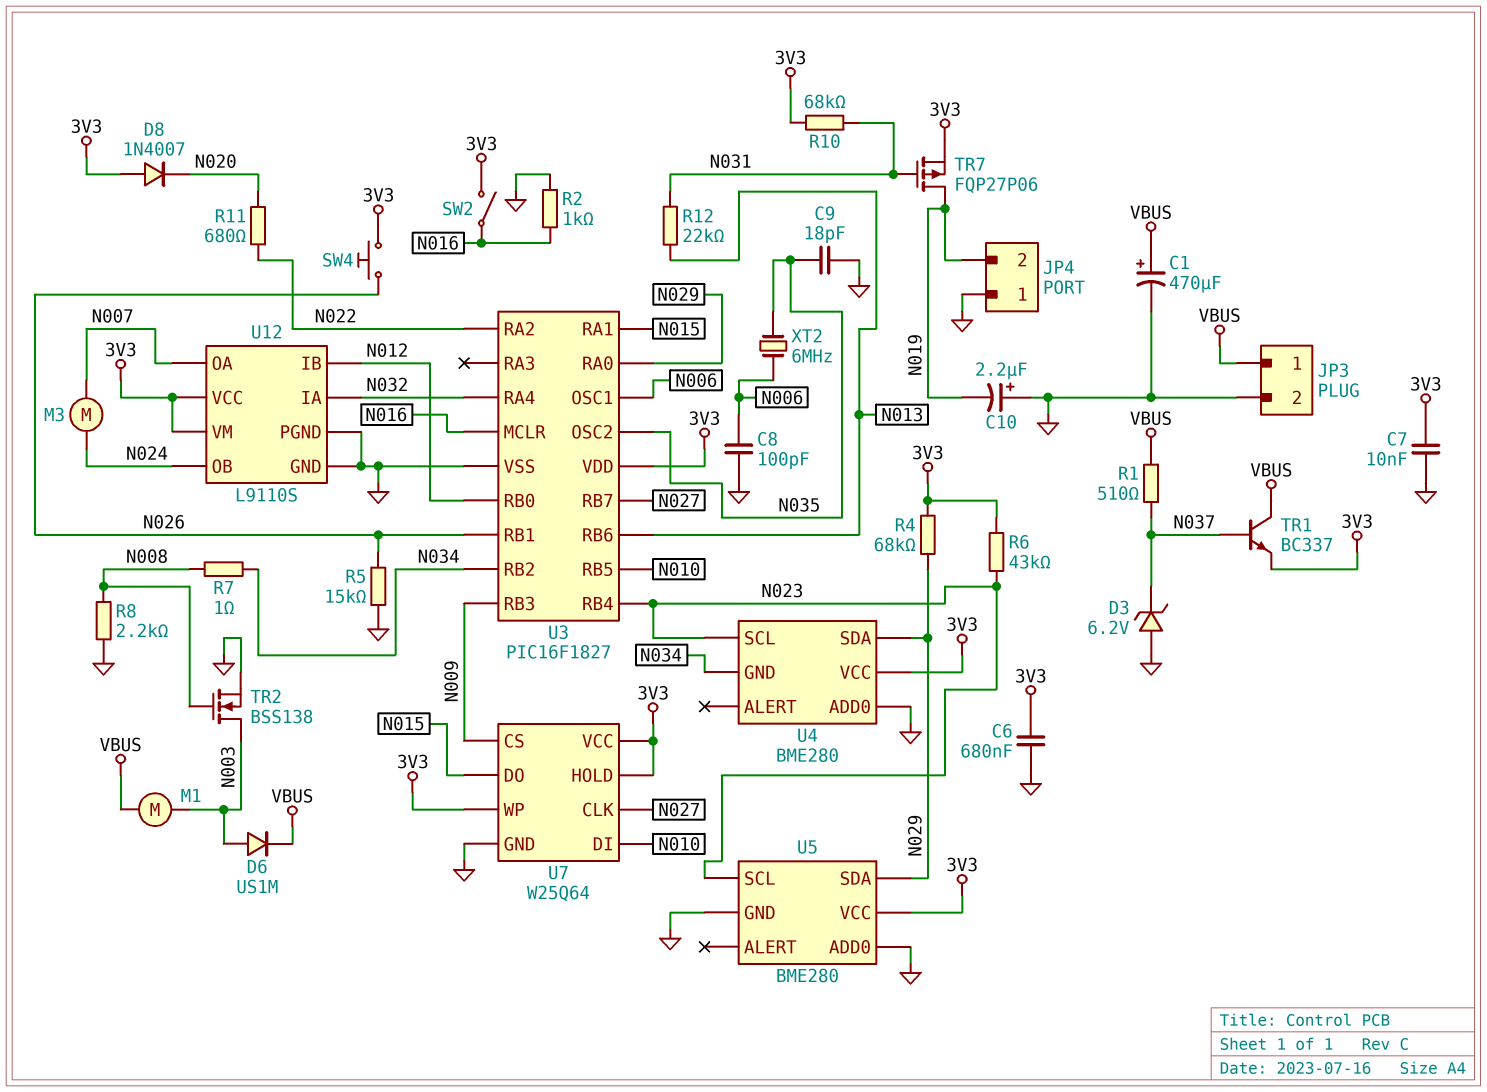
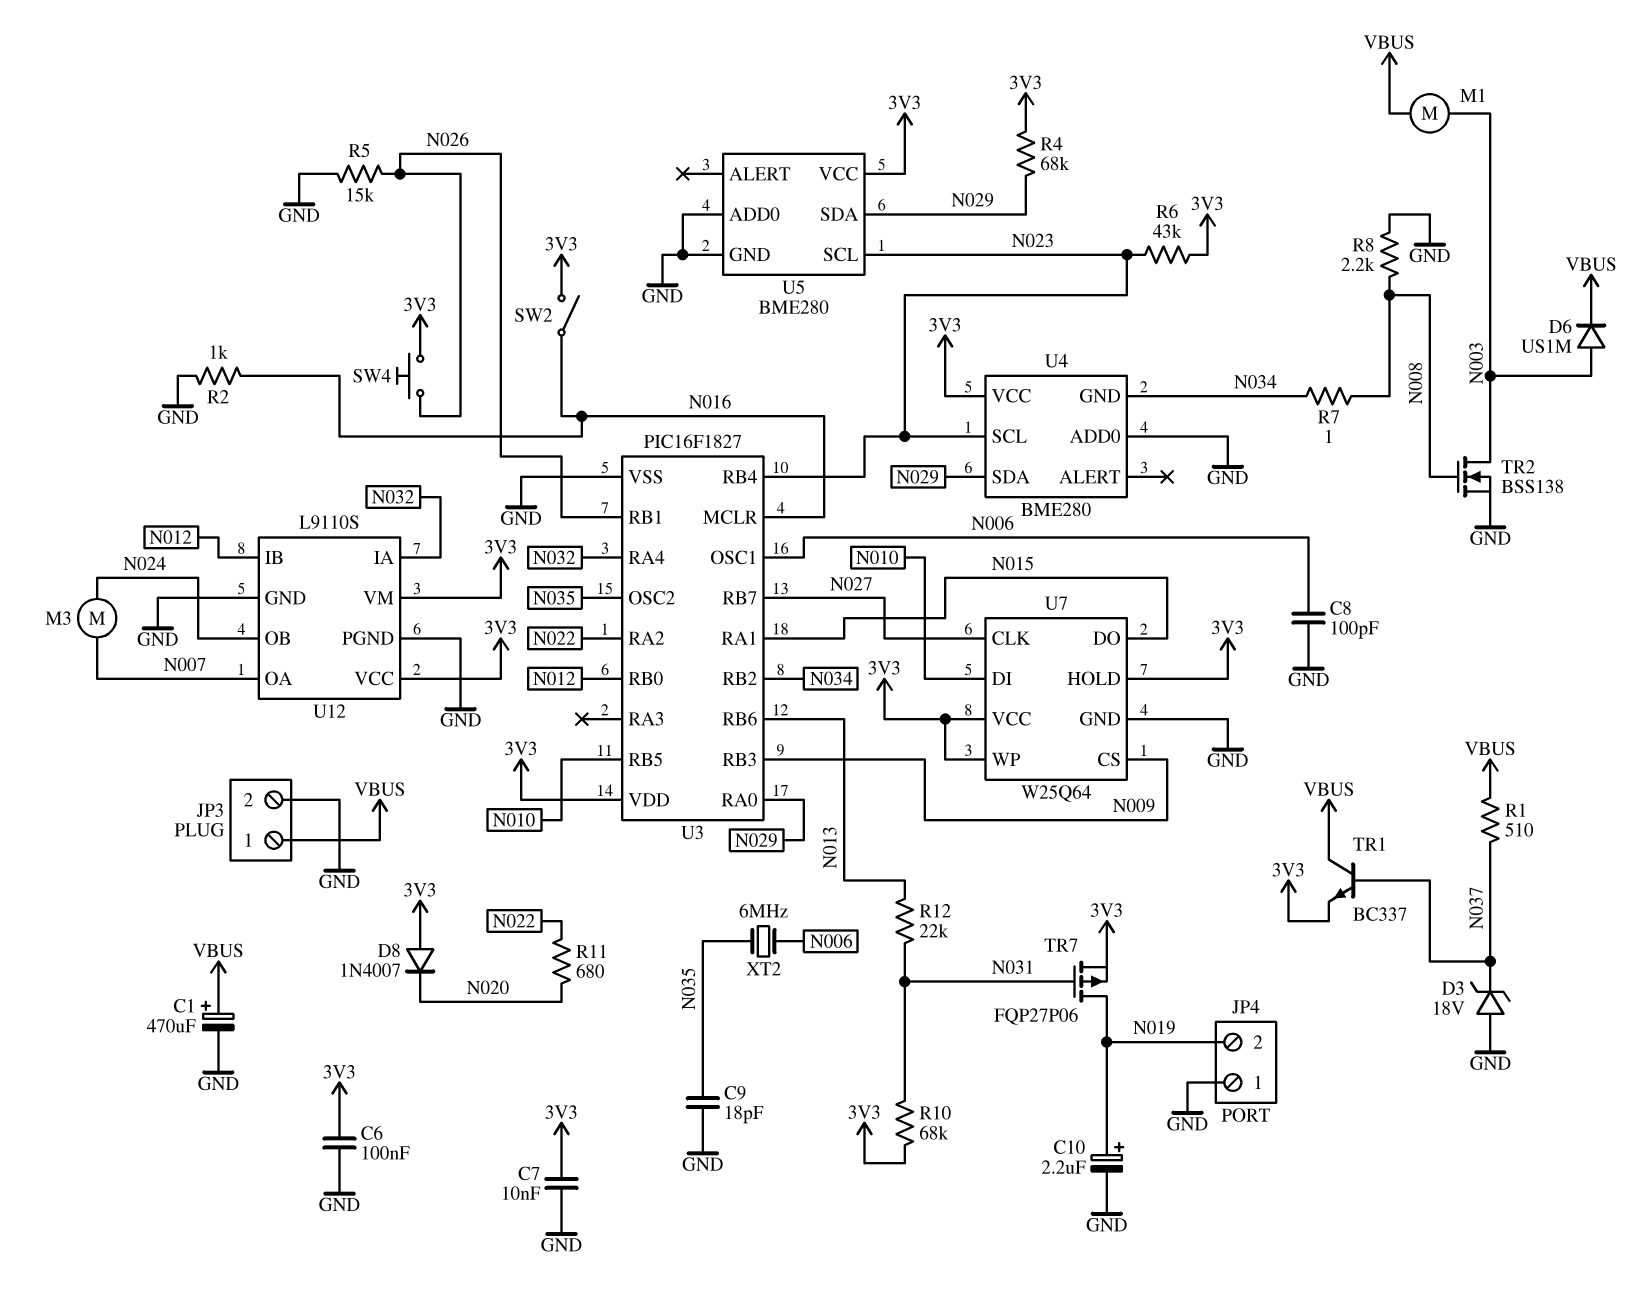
C6: 680nF (3V3, GND) -> 100nF (3V3, GND)
C10: 2.2uF (plus GND, minus N019) -> 2.2uF (plus N019, minus GND)
D3: zener 6.2V (A GND, K N037) -> zener 18V (A GND, K N037)

